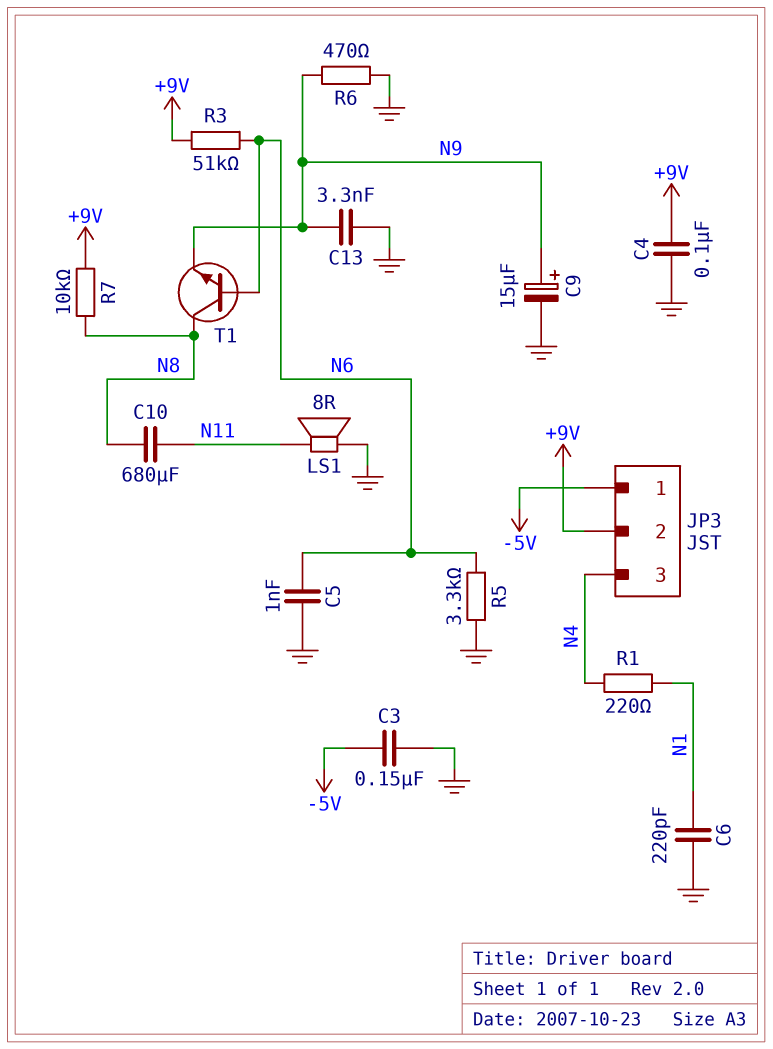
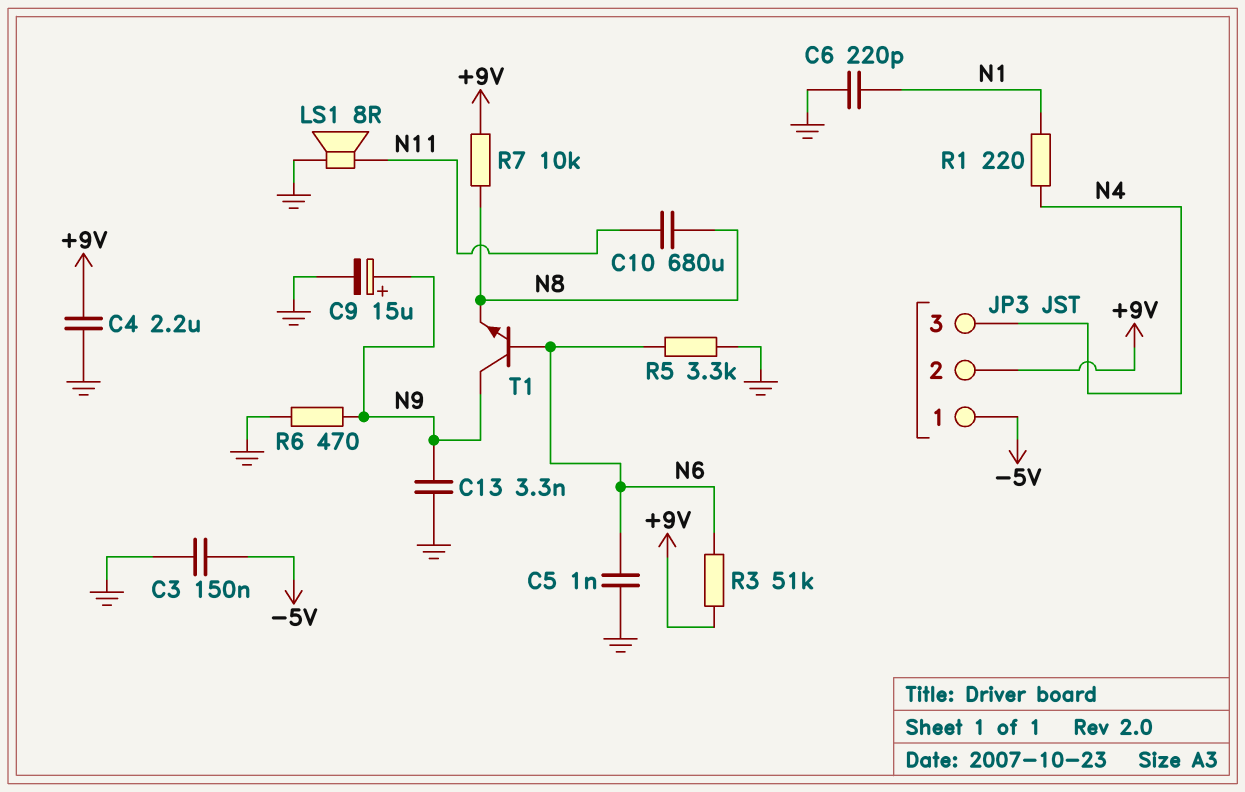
C4: 100nF (+9V, GND) -> 2.2uF (+9V, GND)
T1: NPN (B N6, C N8, E N9) -> NPN (B N6, C N9, E N8)

